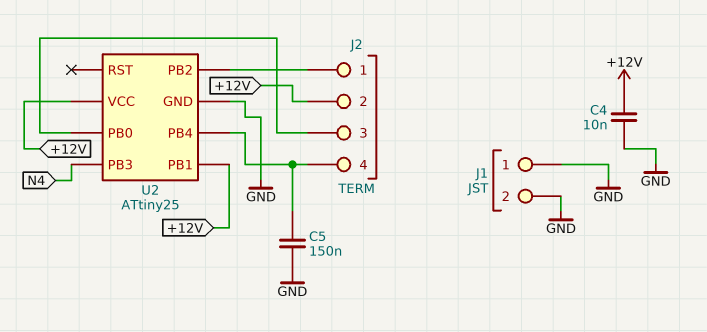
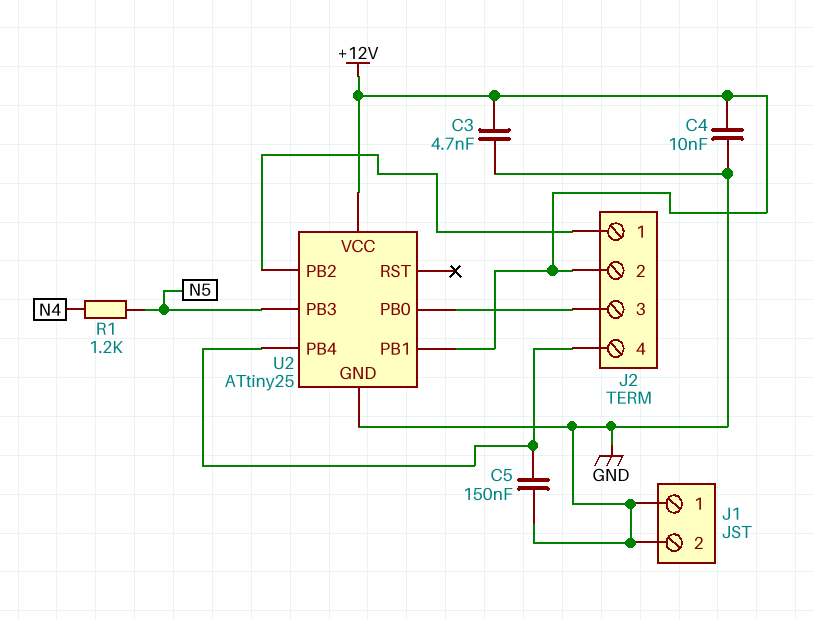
C3: none -> 4.7nF (+12V, GND)
R1: none -> 1.2k (N4, N5)
U2 pin PB3: N4 -> N5

